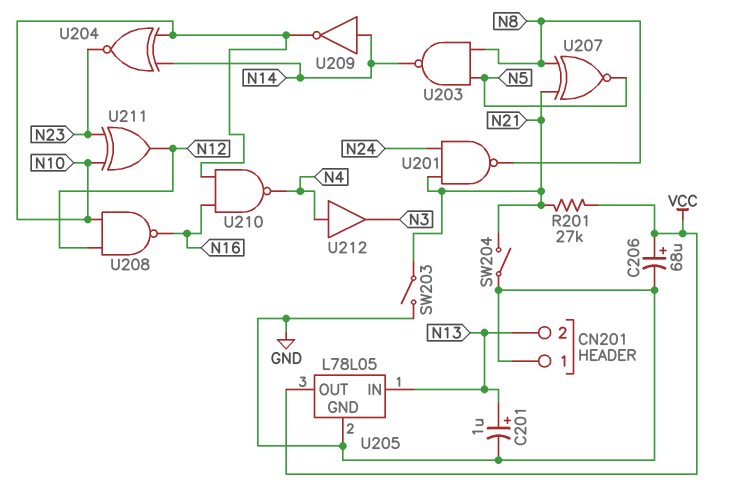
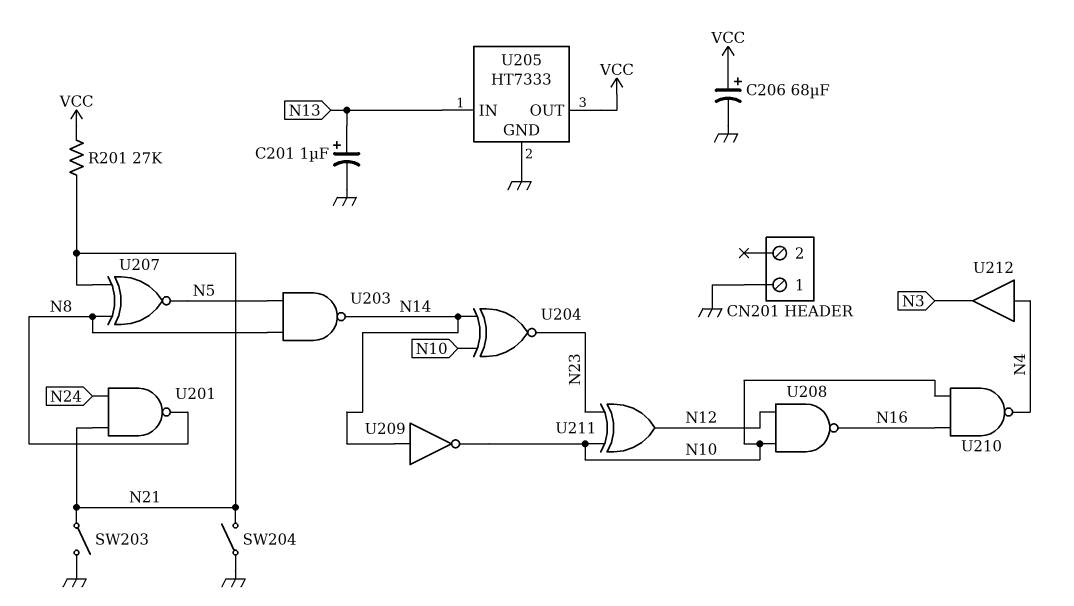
CN201 pin 2: N13 -> none
U205: L78L05 -> HT7333

